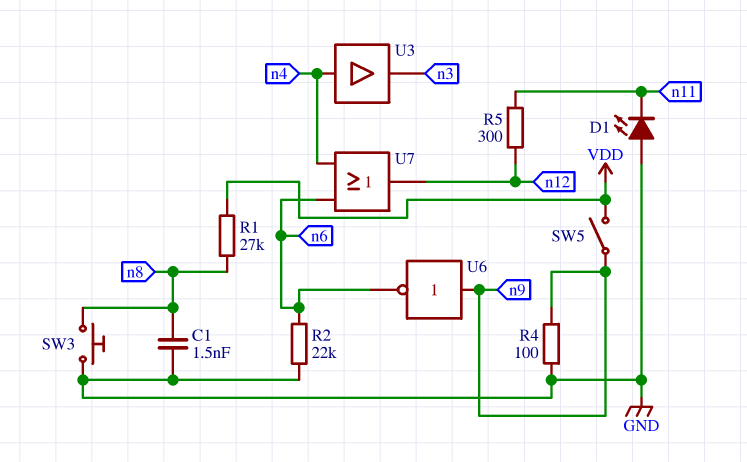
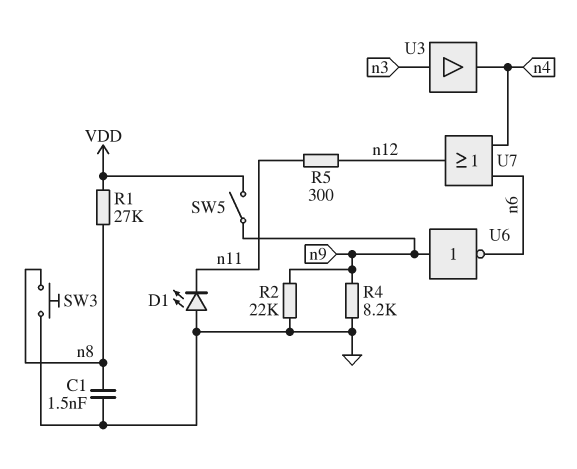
R2: 22k (GND, n6) -> 22k (GND, n9)
R4: 100 (GND, n9) -> 8.2k (GND, n9)
U3: buffer (in n4, out n3) -> buffer (in n3, out n4)

